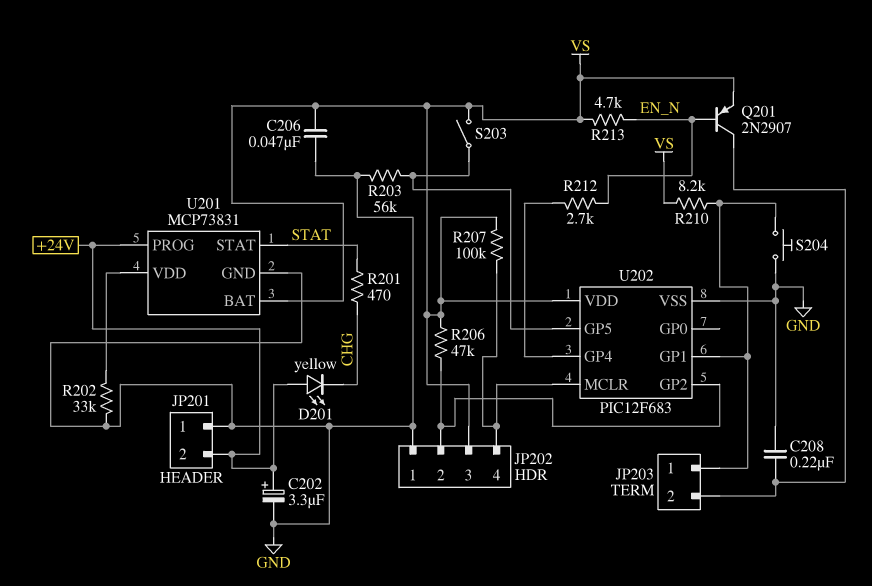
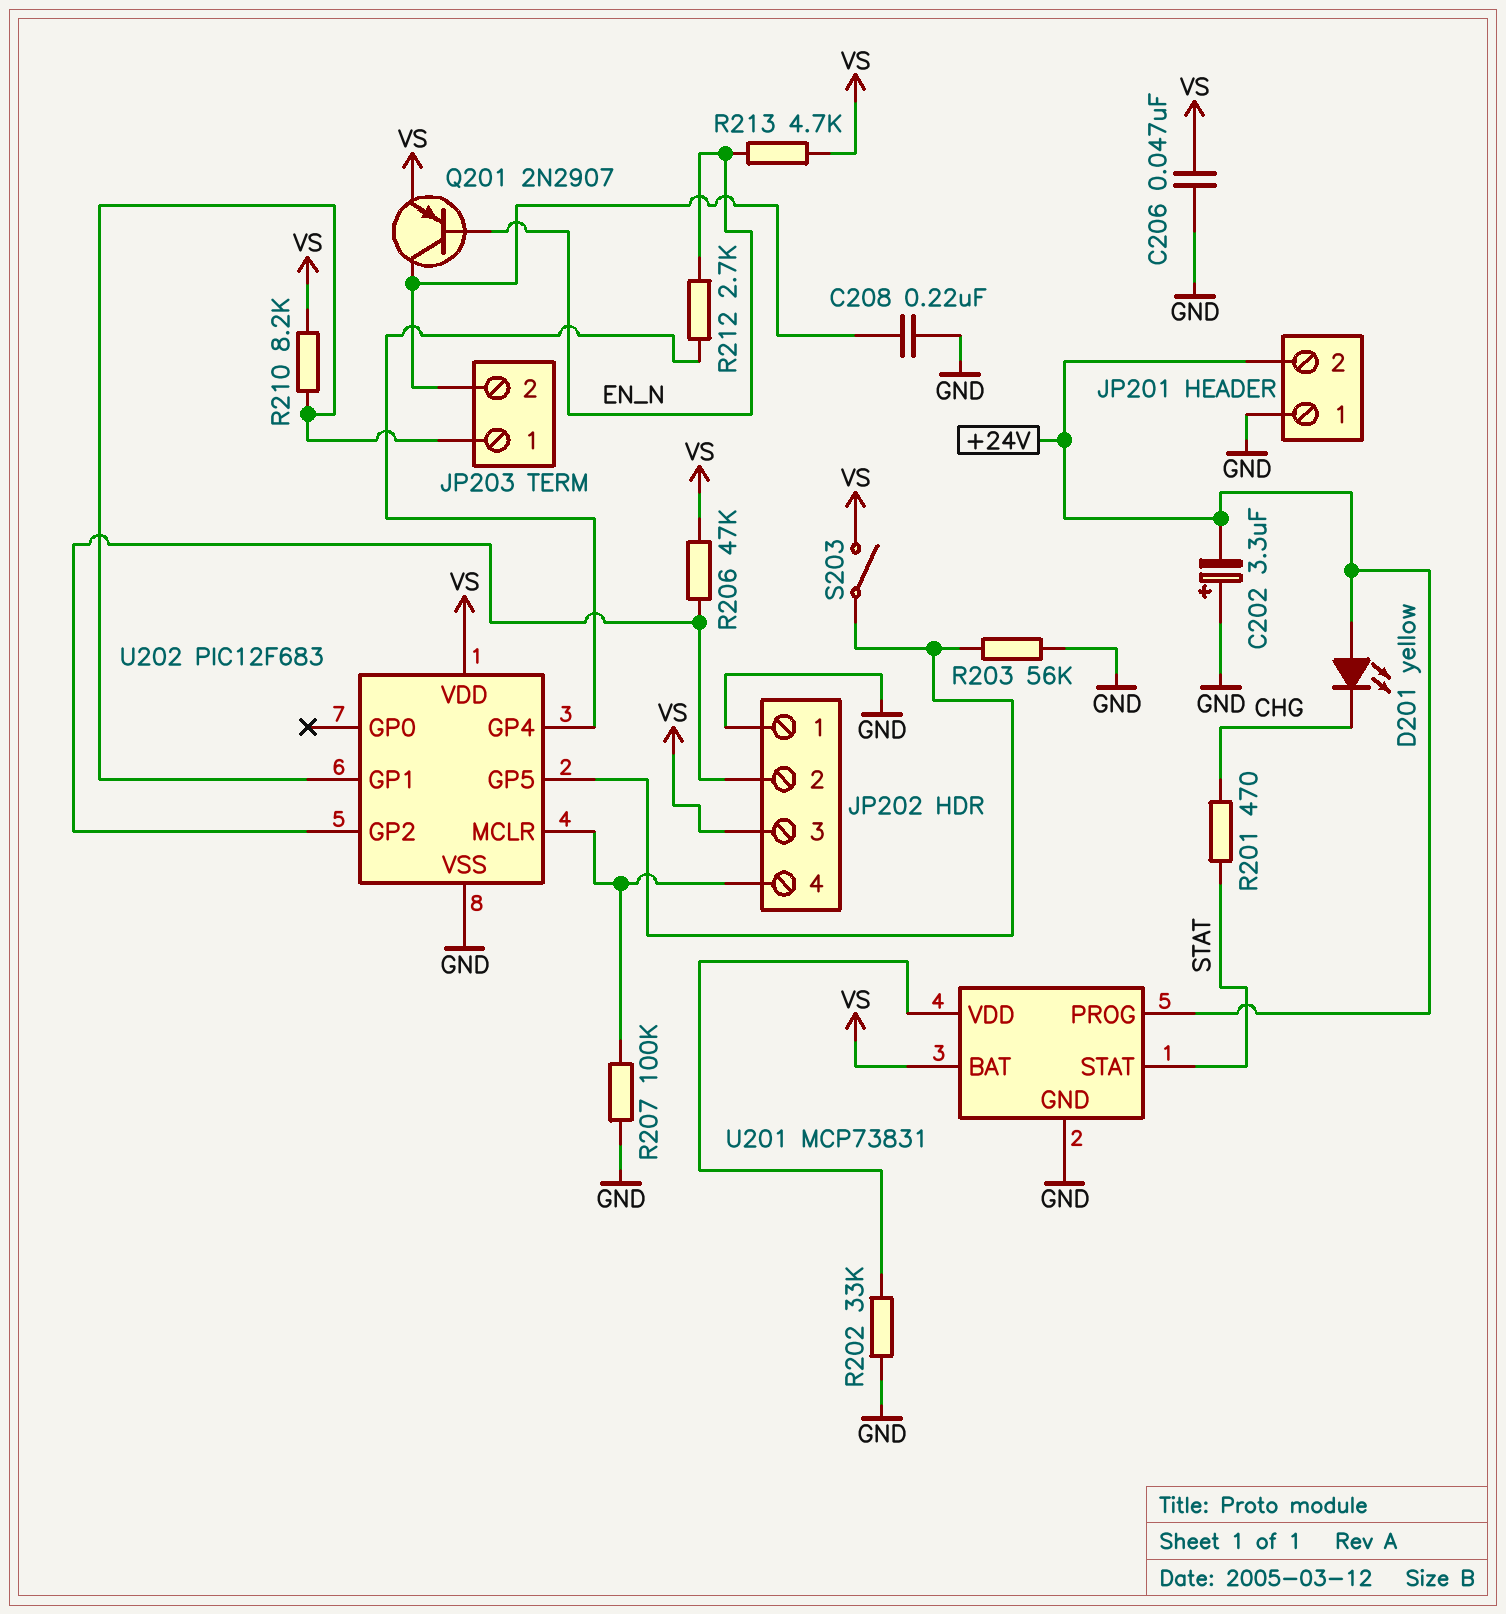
C202: 3.3uF (plus +24V, minus GND) -> 3.3uF (plus GND, minus +24V)
R207: 100k (JP202/4, VS) -> 100k (GND, JP202/4)
S204: button (GND, JP203/1) -> none

